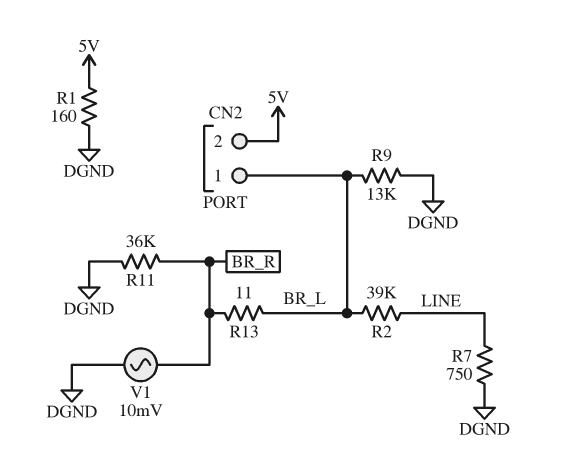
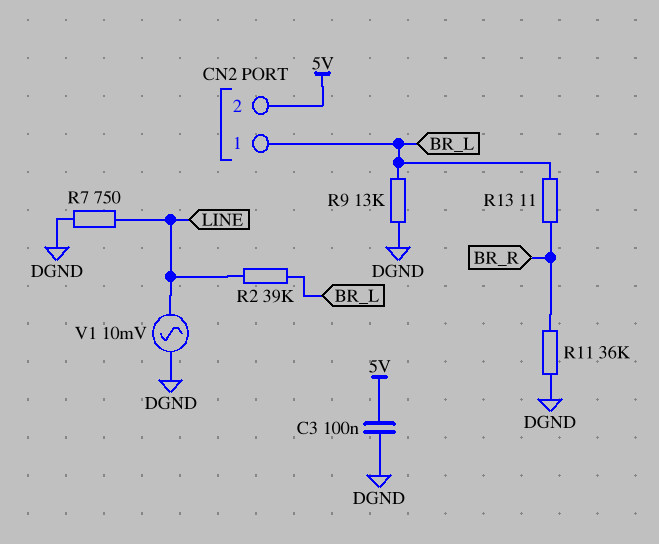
C3: none -> 100nF (5V, DGND)
R1: 160 (5V, DGND) -> none
V1: AC 10mV (BR_R, DGND) -> AC 10mV (DGND, LINE)

